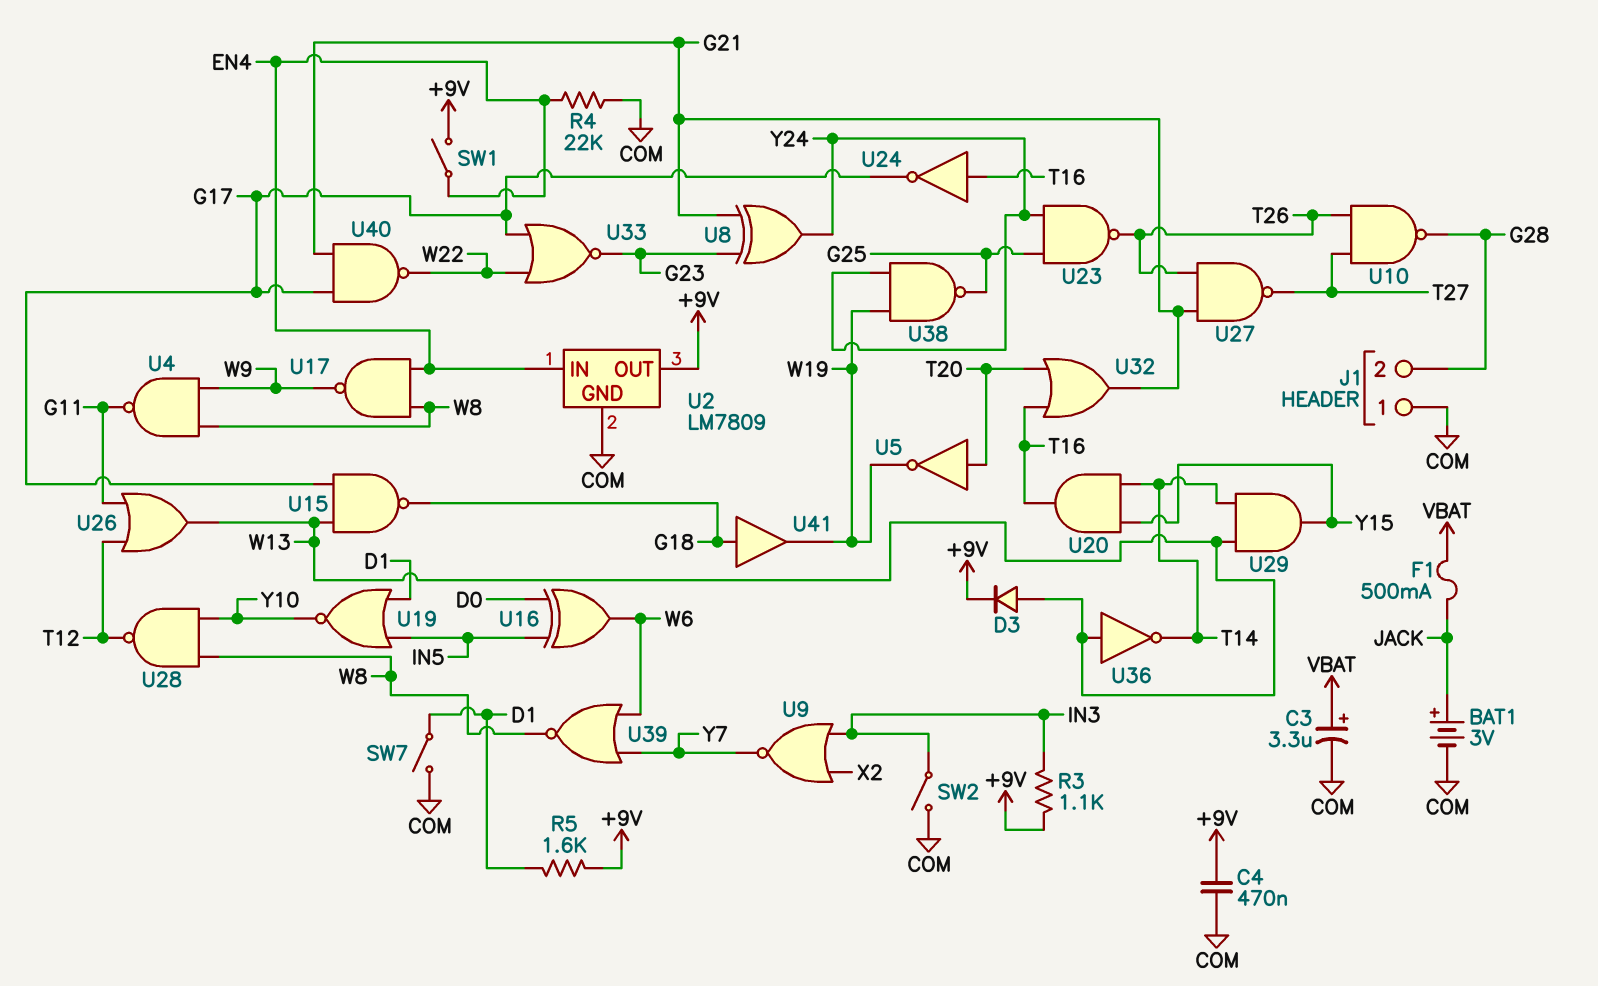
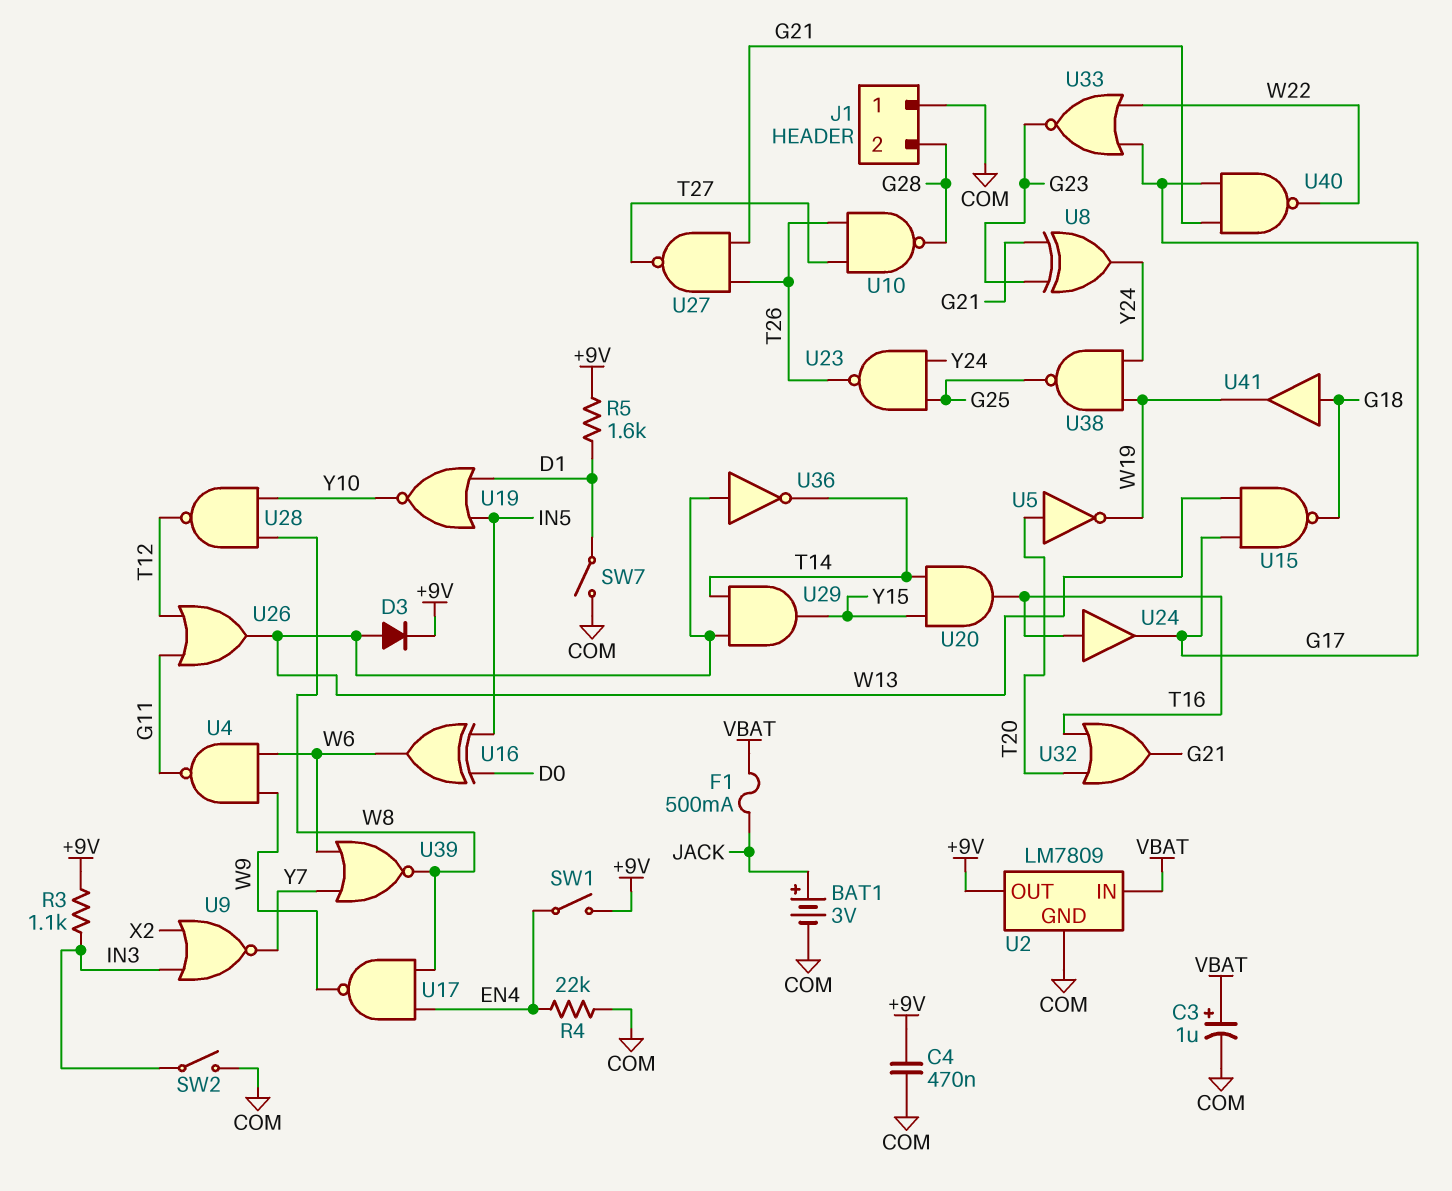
C3: 3.3uF (plus VBAT, minus COM) -> 1uF (plus VBAT, minus COM)
U2 pin IN: EN4 -> VBAT
U4: NAND (in W8, in W9, out G11) -> NAND (in W6, in W9, out G11)
U24: NOT (in T16, out G17) -> buffer (in T16, out G17)

